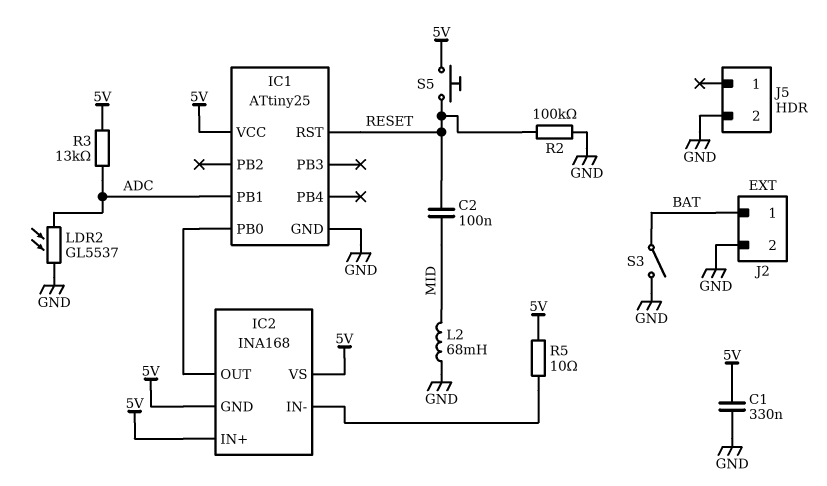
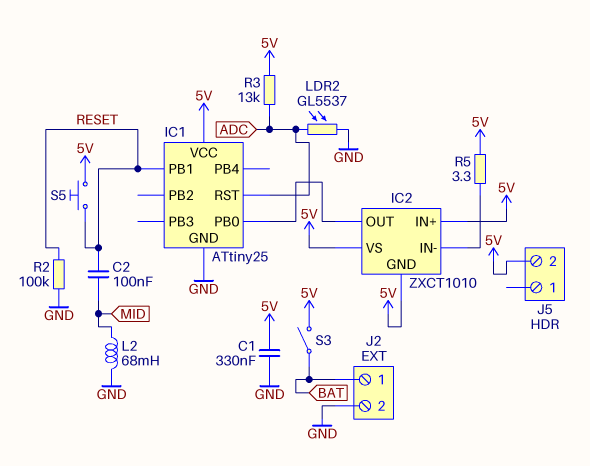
IC1 pin PB1: ADC -> RESET
IC1 pin RST: RESET -> ADC
IC2: INA168 -> ZXCT1010
J5 pin 2: GND -> 5V
R5: 10 (5V, IC2/IN-) -> 3.3 (5V, IC2/IN-)
S3: switch (BAT, GND) -> switch (5V, BAT)

